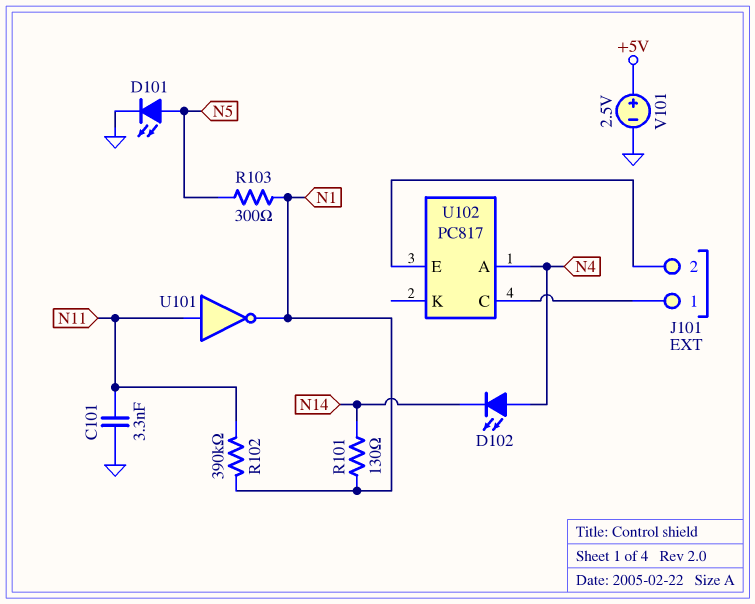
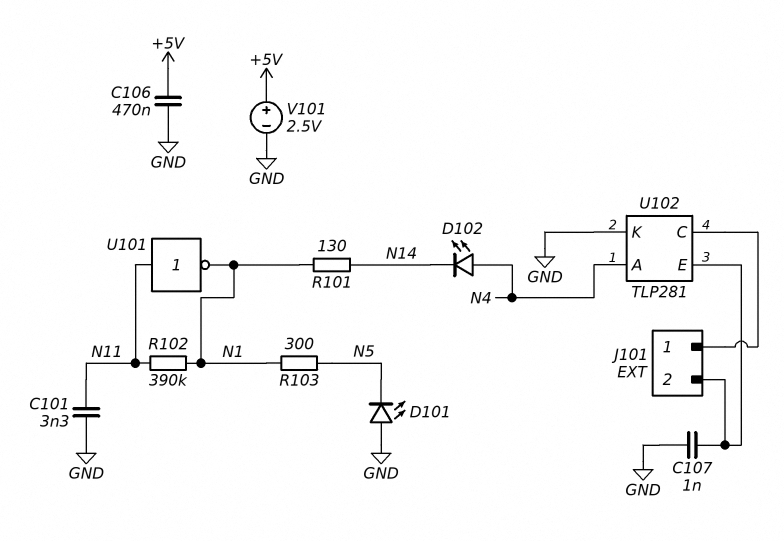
C106: none -> 470nF (+5V, GND)
C107: none -> 1nF (GND, J101/2)
D101: LED (A N5, K GND) -> LED (A GND, K N5)
U102: PC817 -> TLP281
U102 pin K: none -> GND

